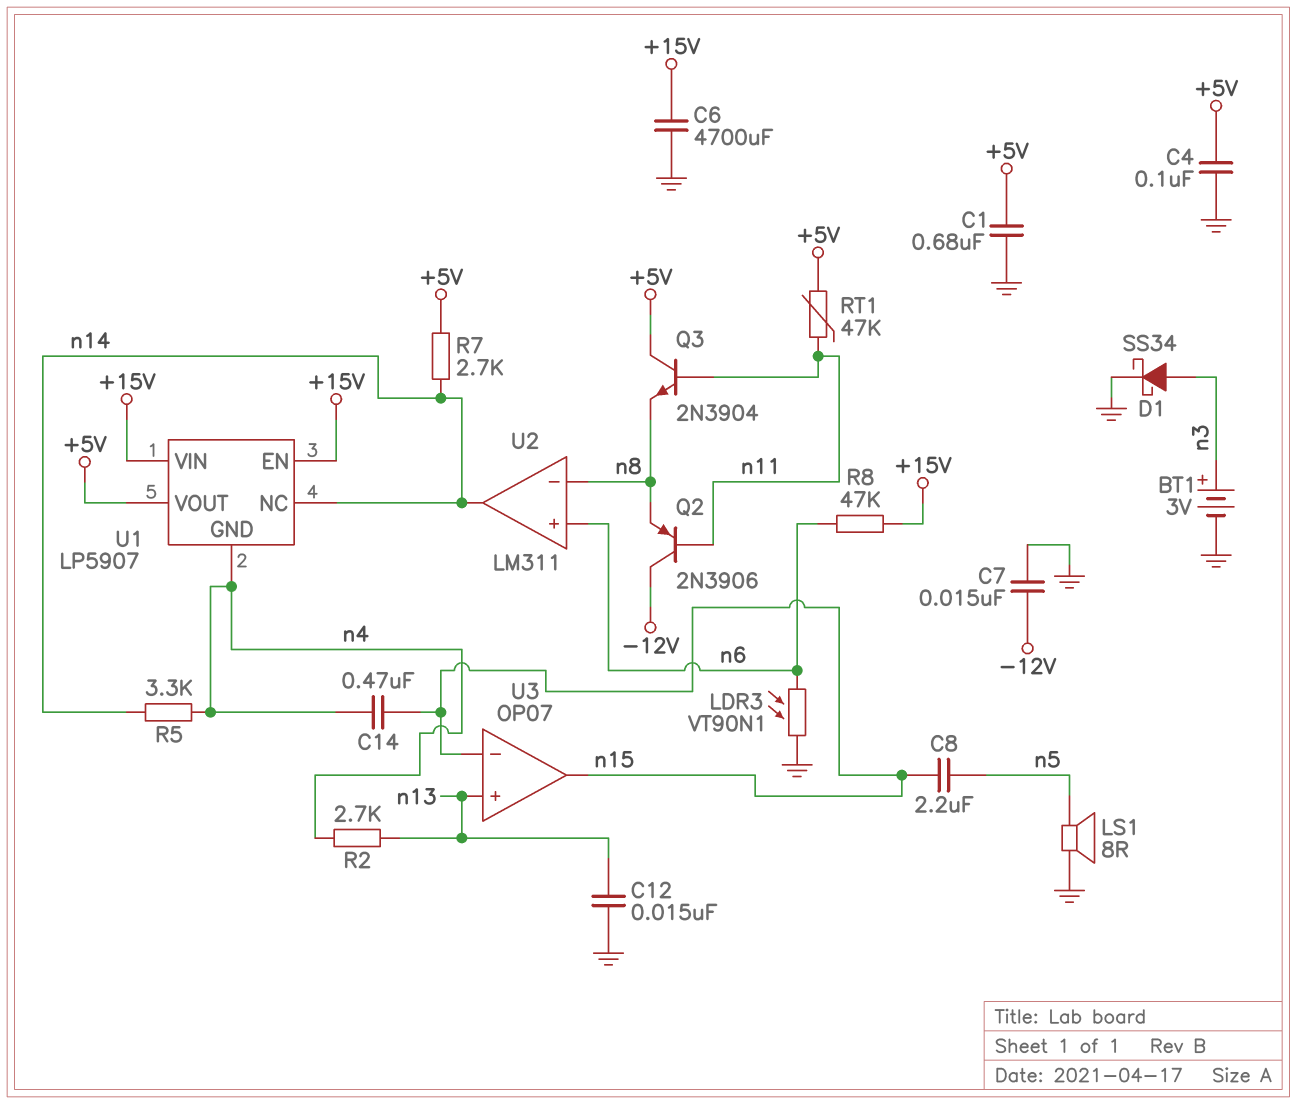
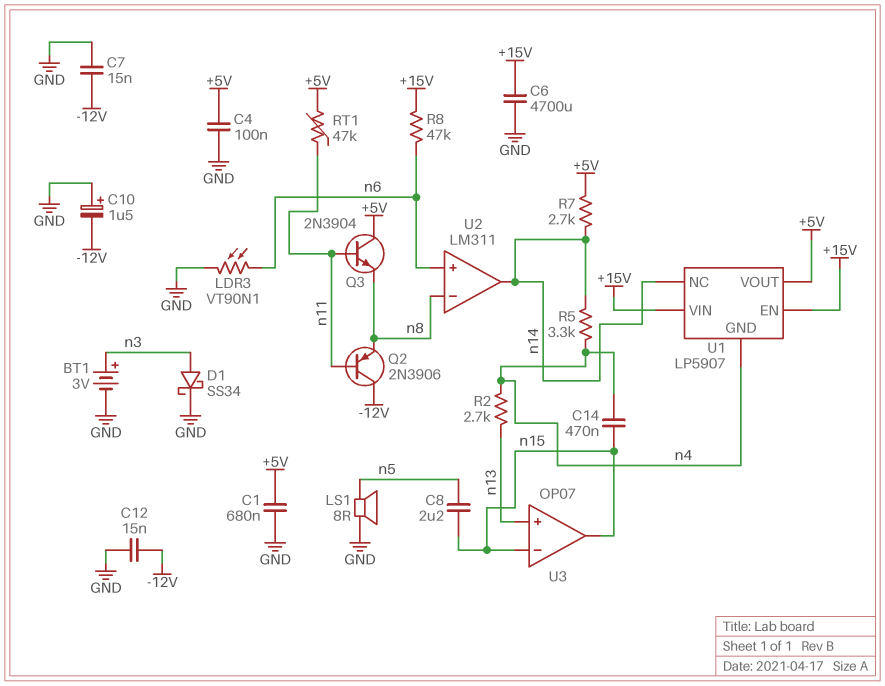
C10: none -> 1.5uF (plus GND, minus -12V)
C12: 15nF (GND, n13) -> 15nF (-12V, GND)

